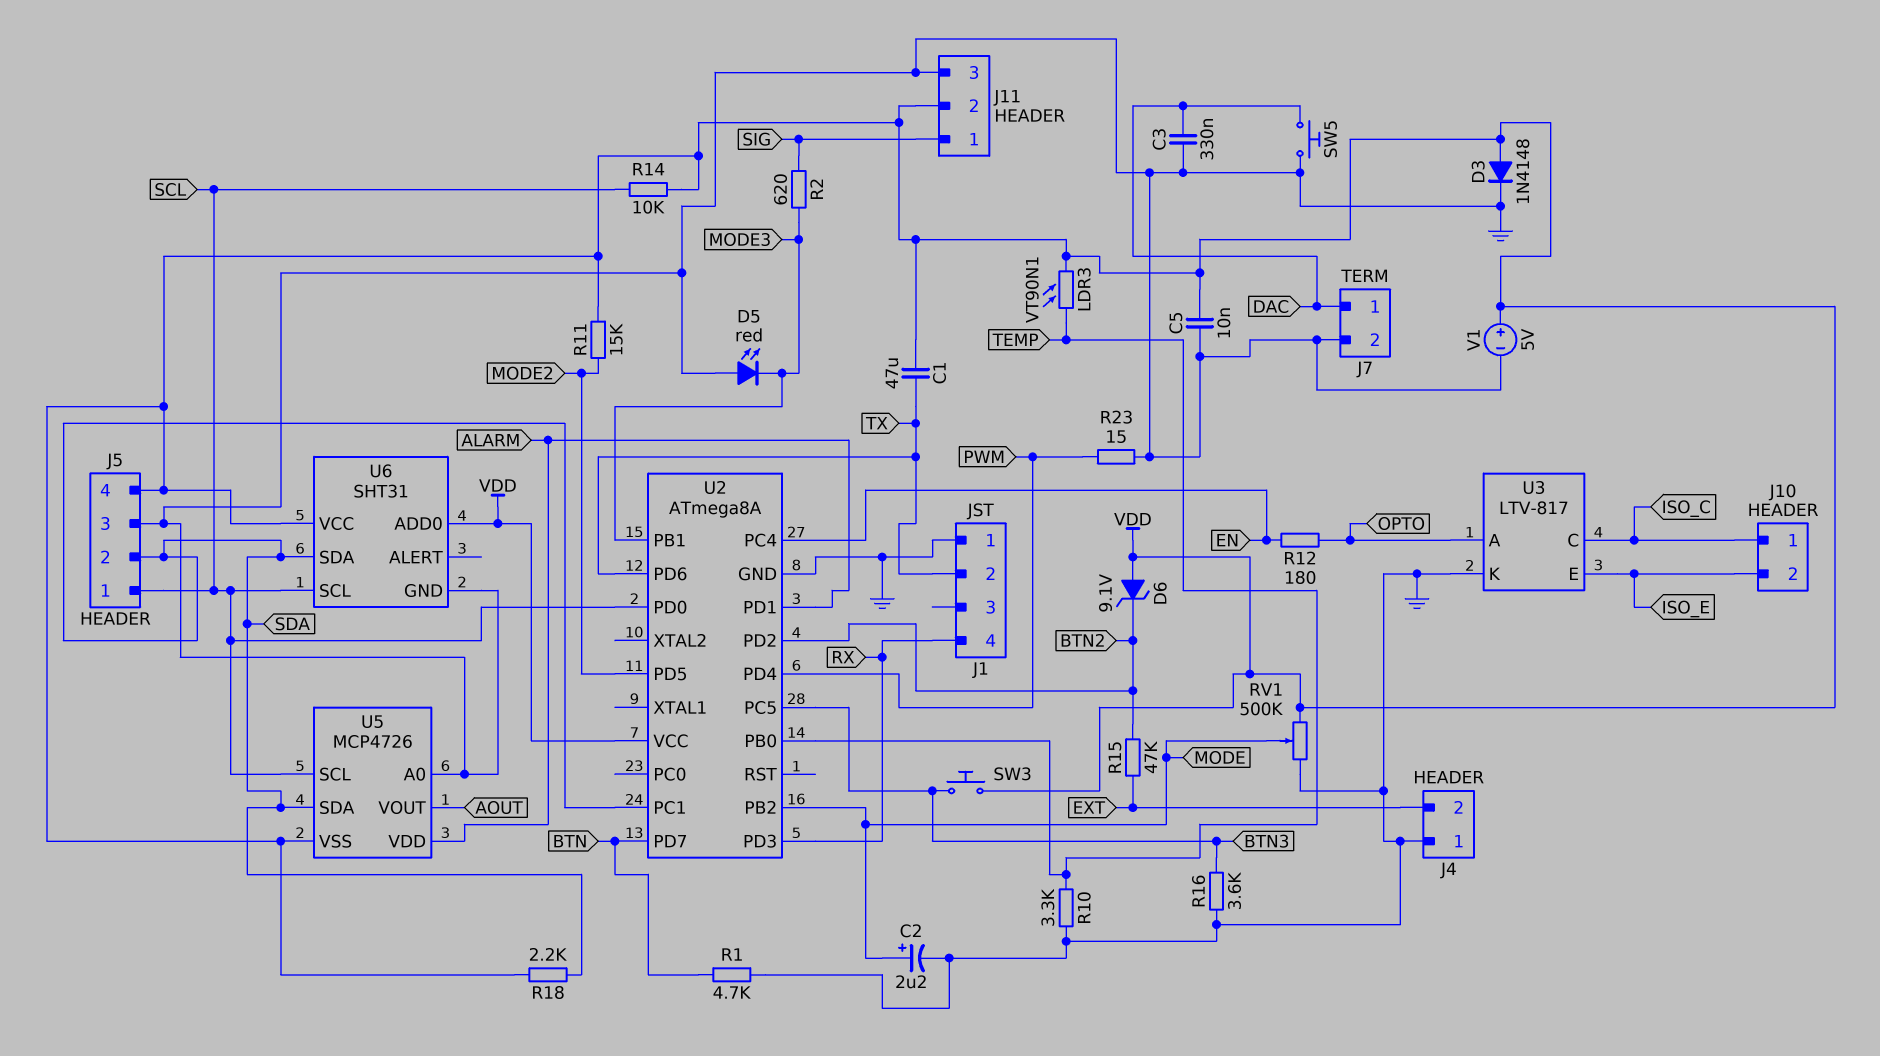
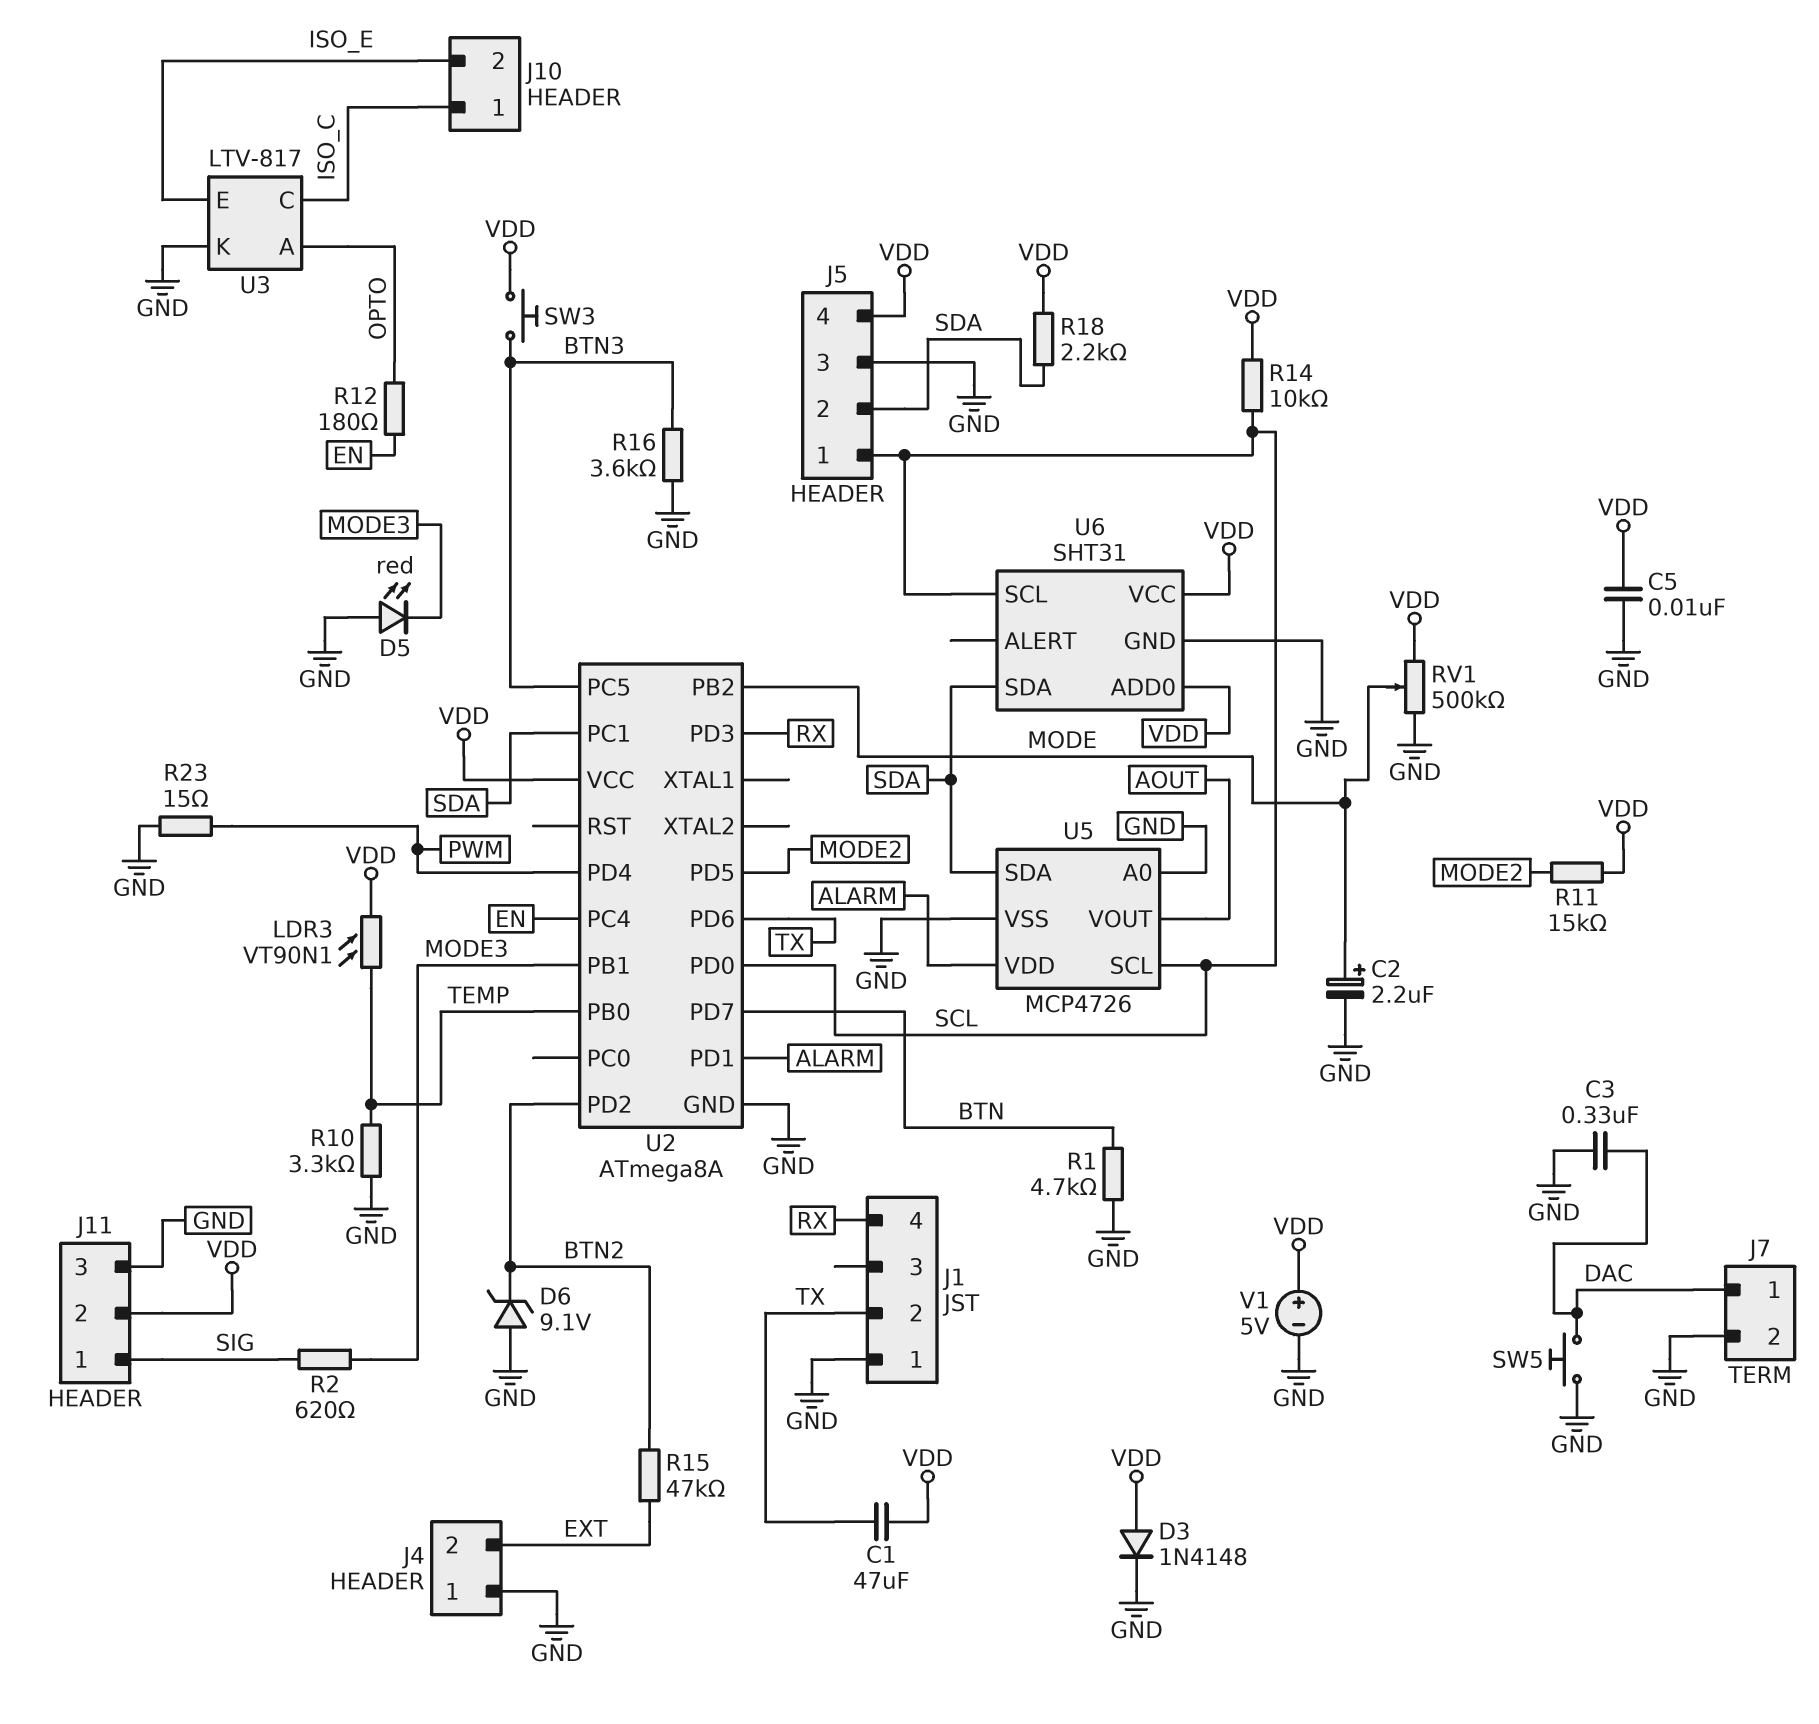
D6: zener 9.1V (A VDD, K BTN2) -> zener 9.1V (A GND, K BTN2)
U5 pin VSS: VDD -> GND

